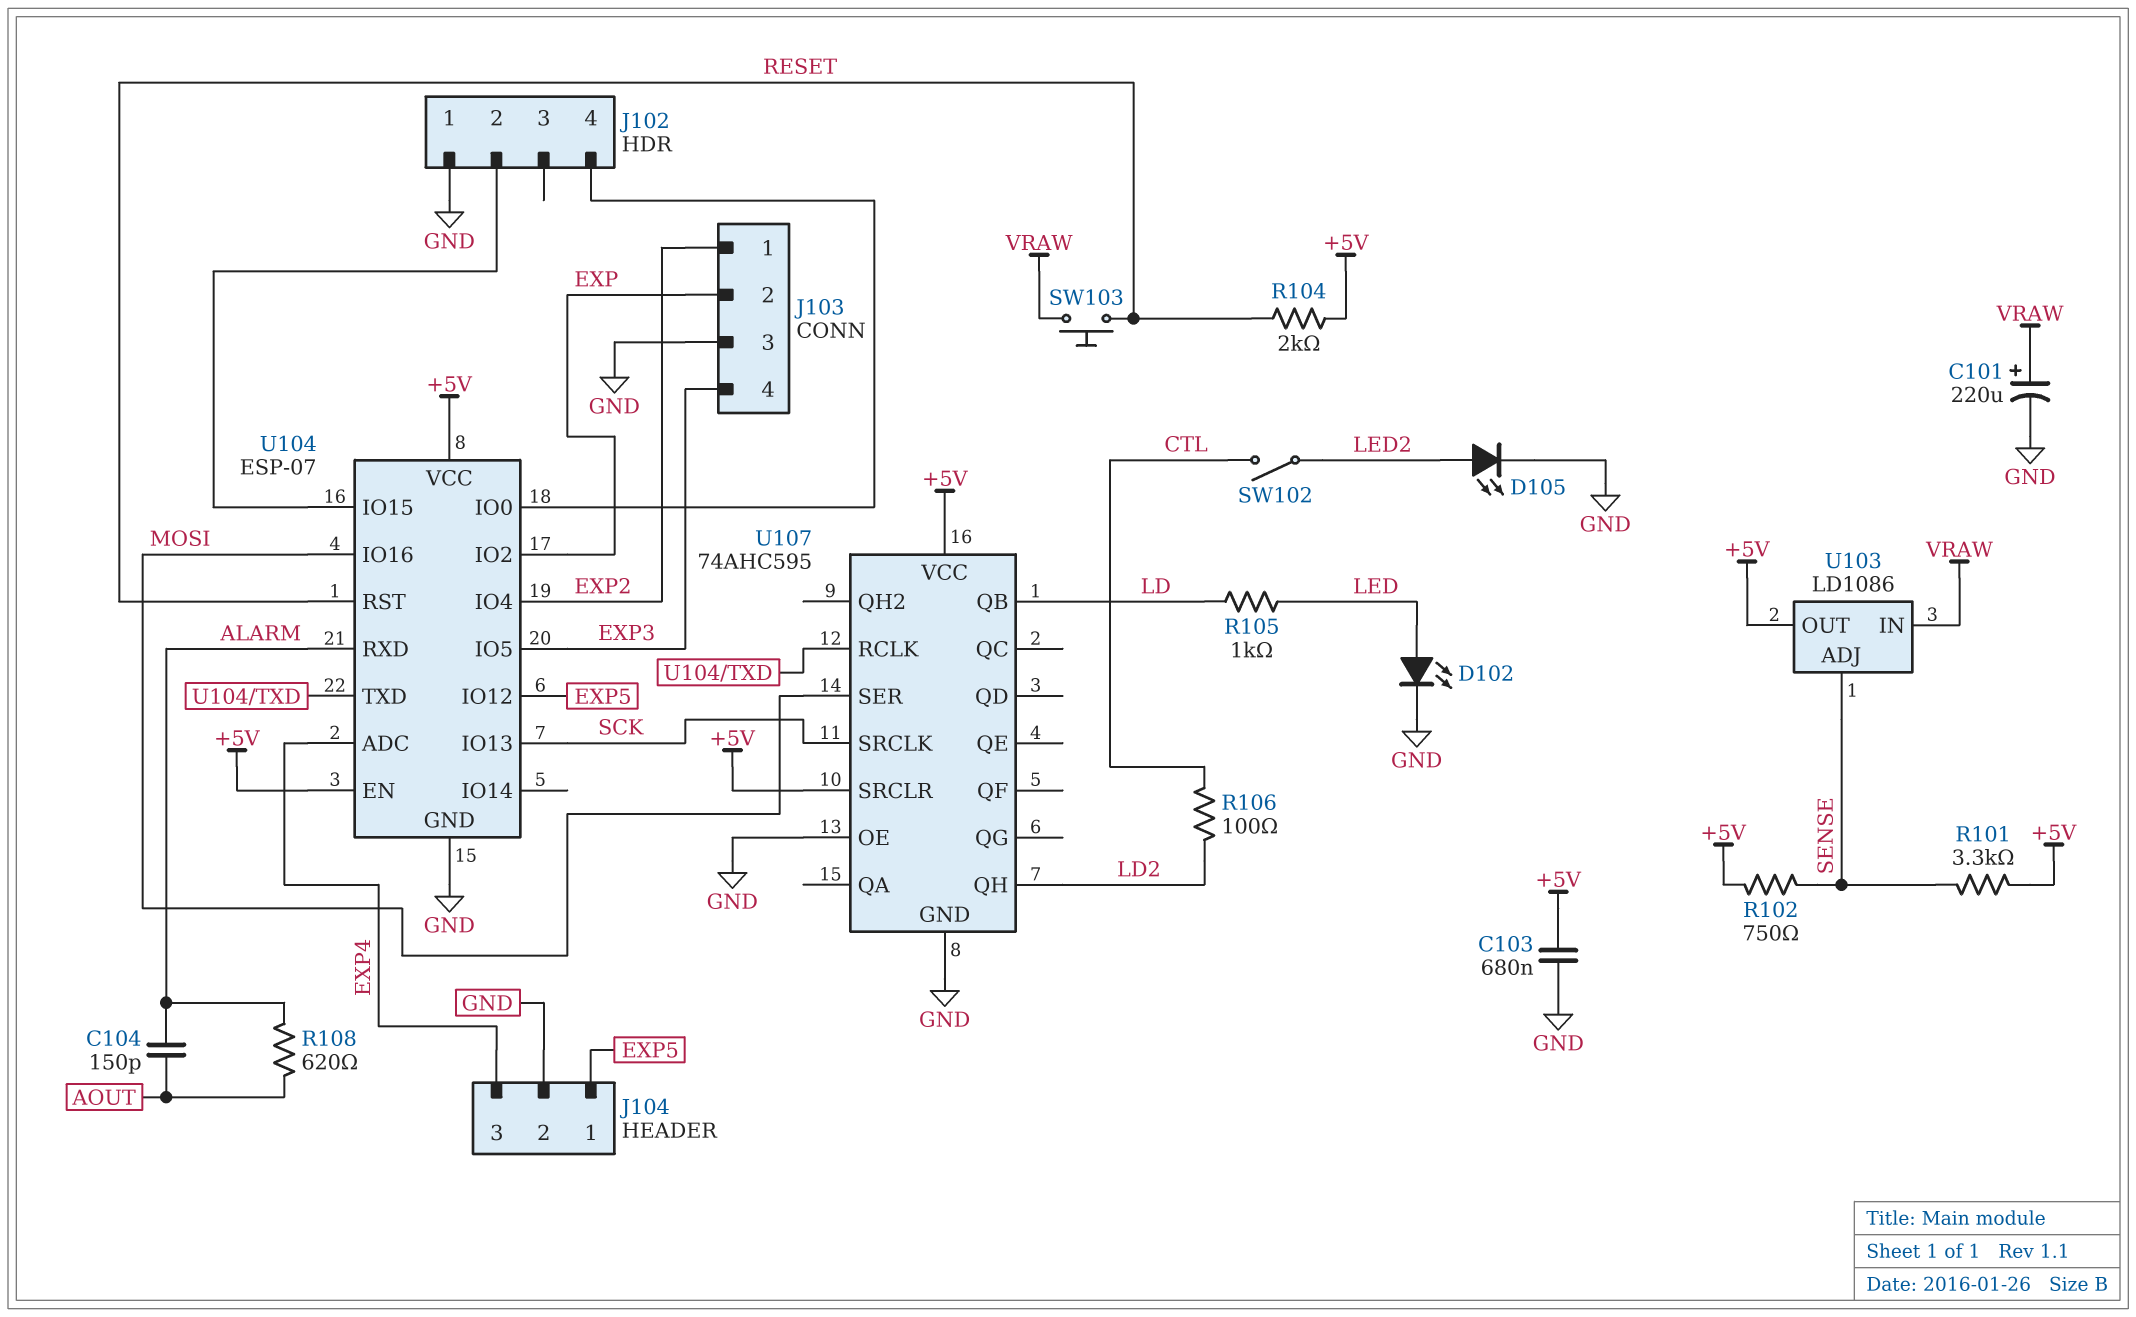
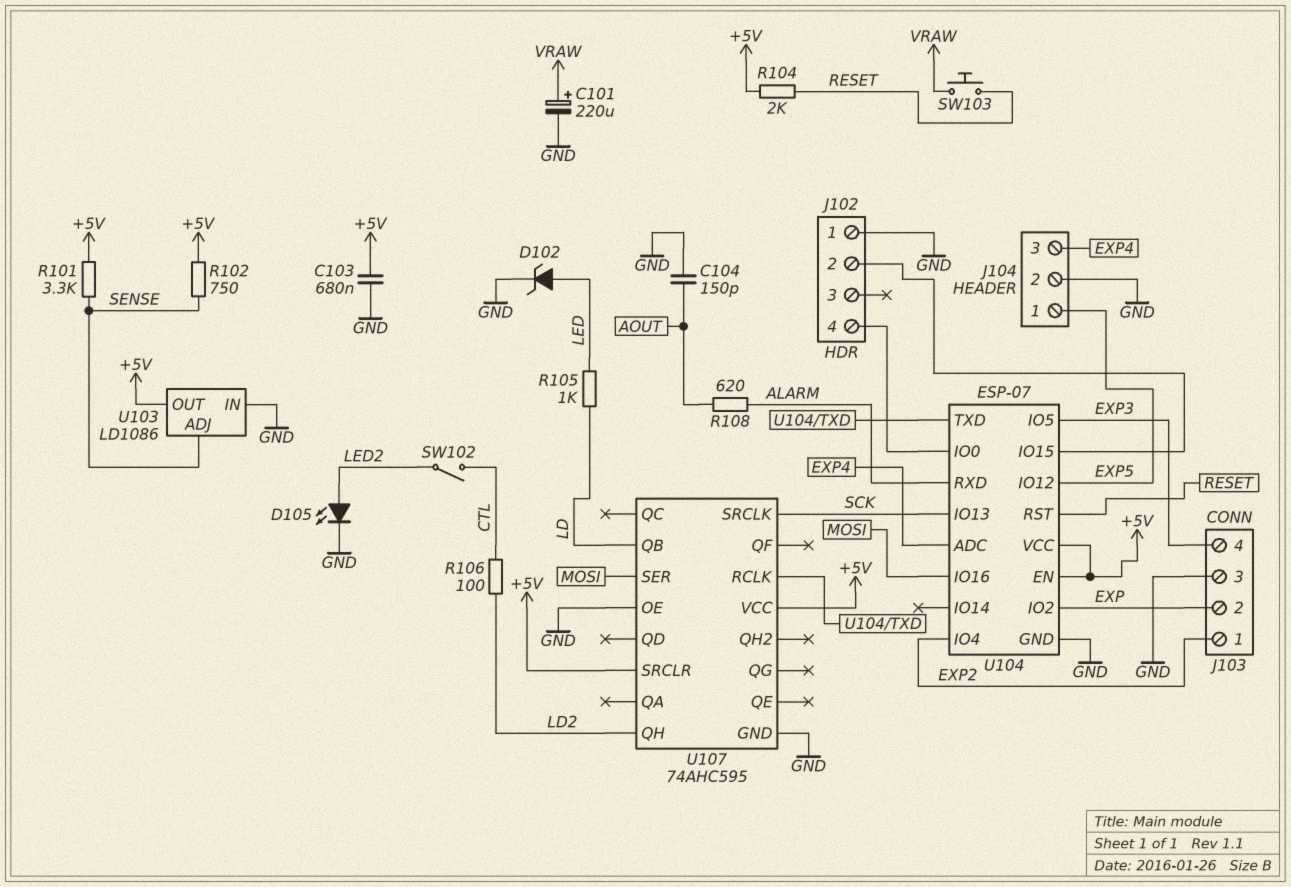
C104: 150pF (ALARM, AOUT) -> 150pF (AOUT, GND)
D102: LED (A LED, K GND) -> zener (A LED, K GND)
U103 pin IN: VRAW -> GND

